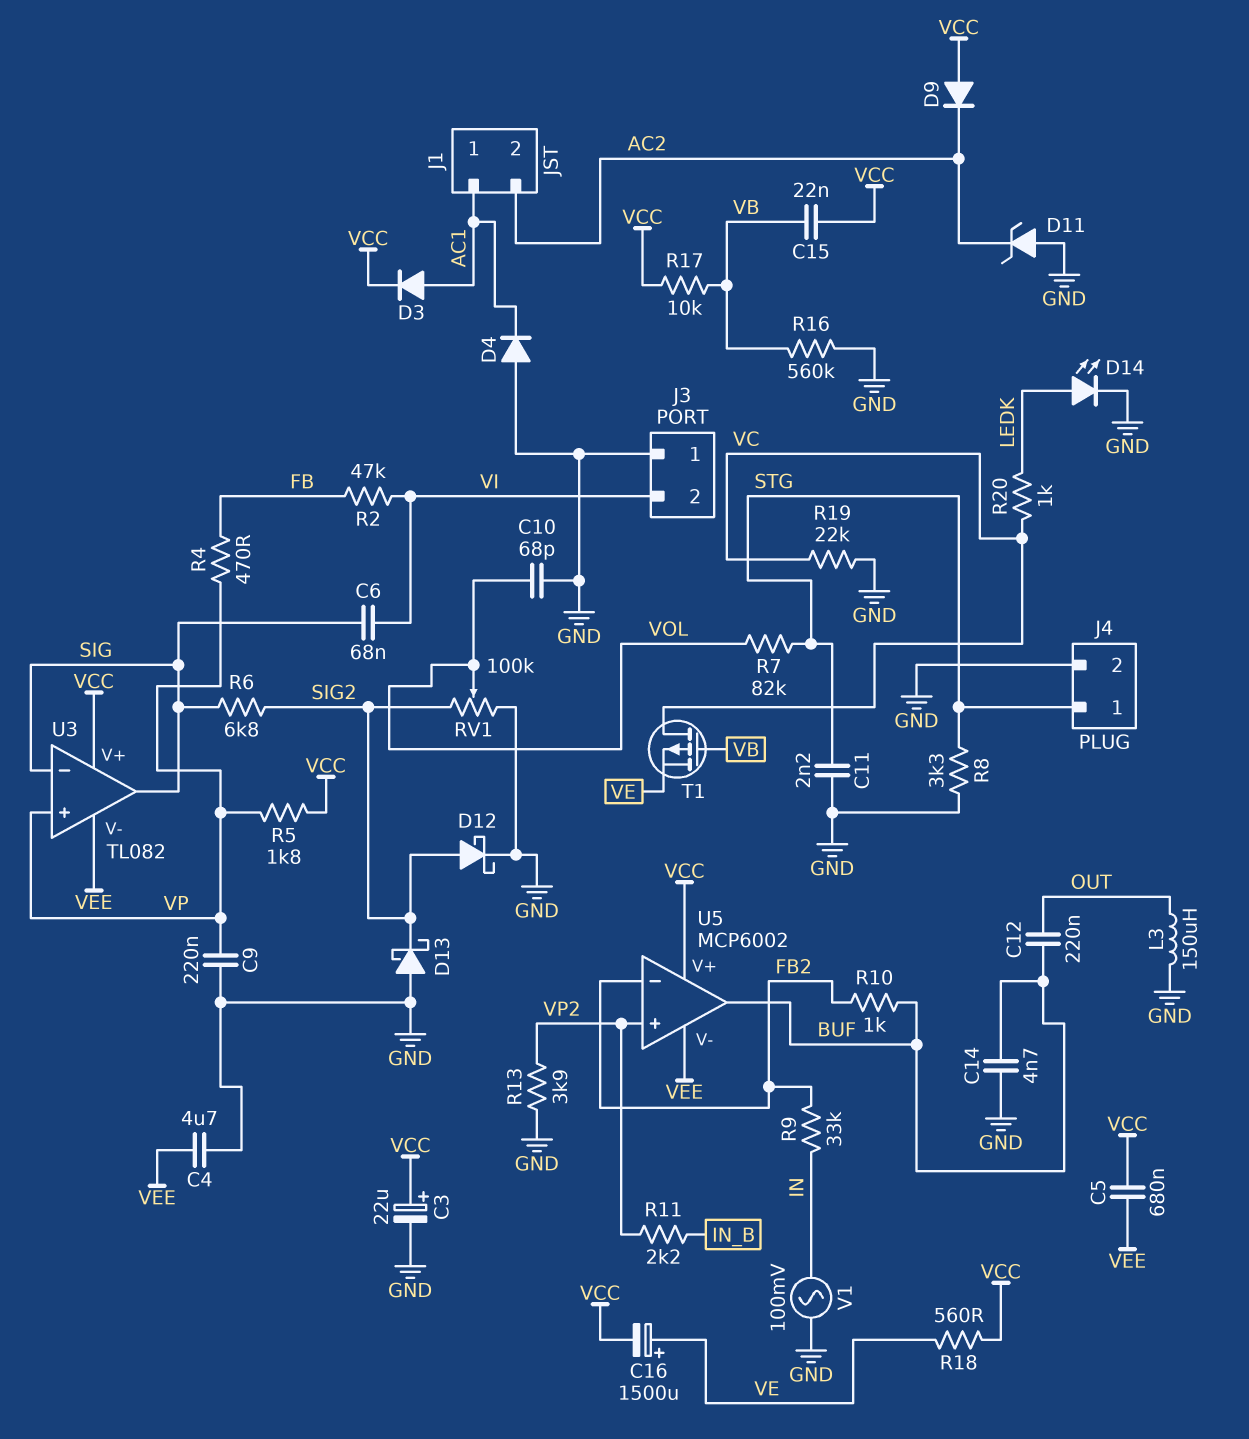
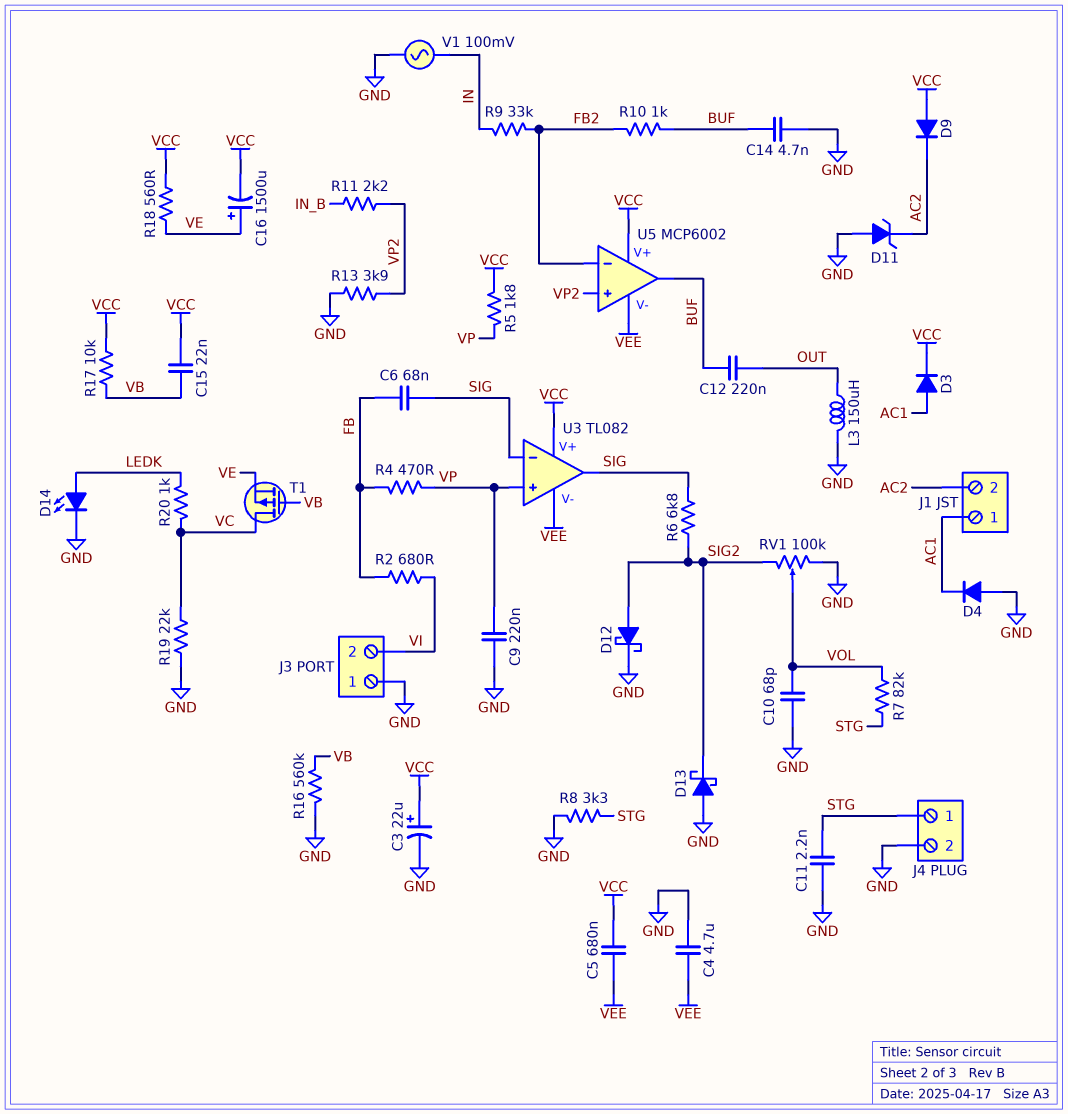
C6: 68nF (SIG, VI) -> 68nF (FB, SIG)
R2: 47k (FB, VI) -> 680 (FB, VI)

